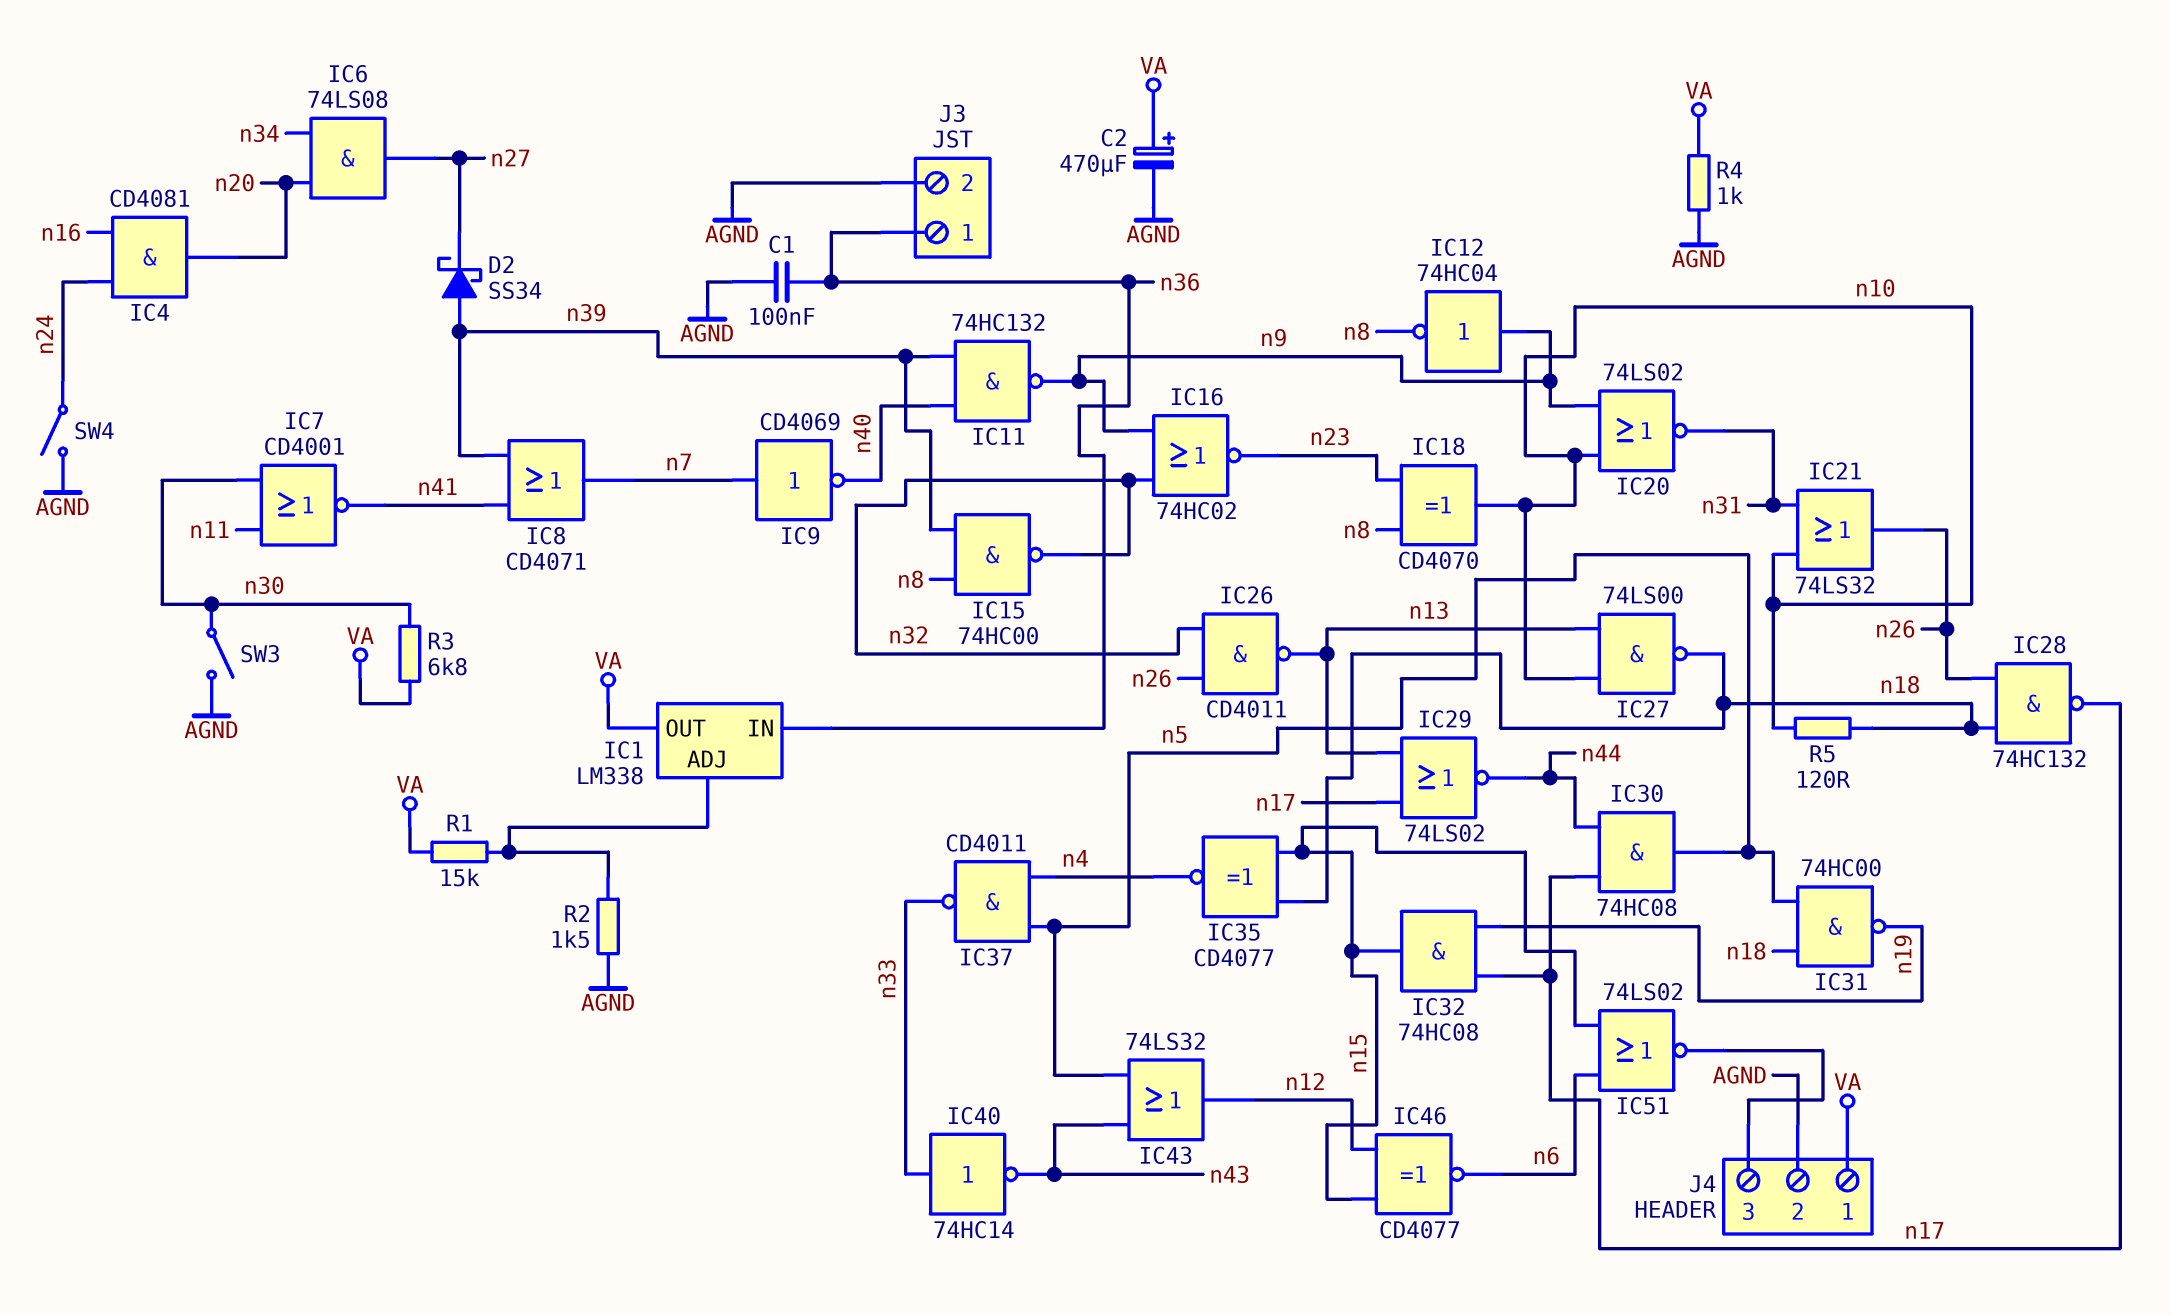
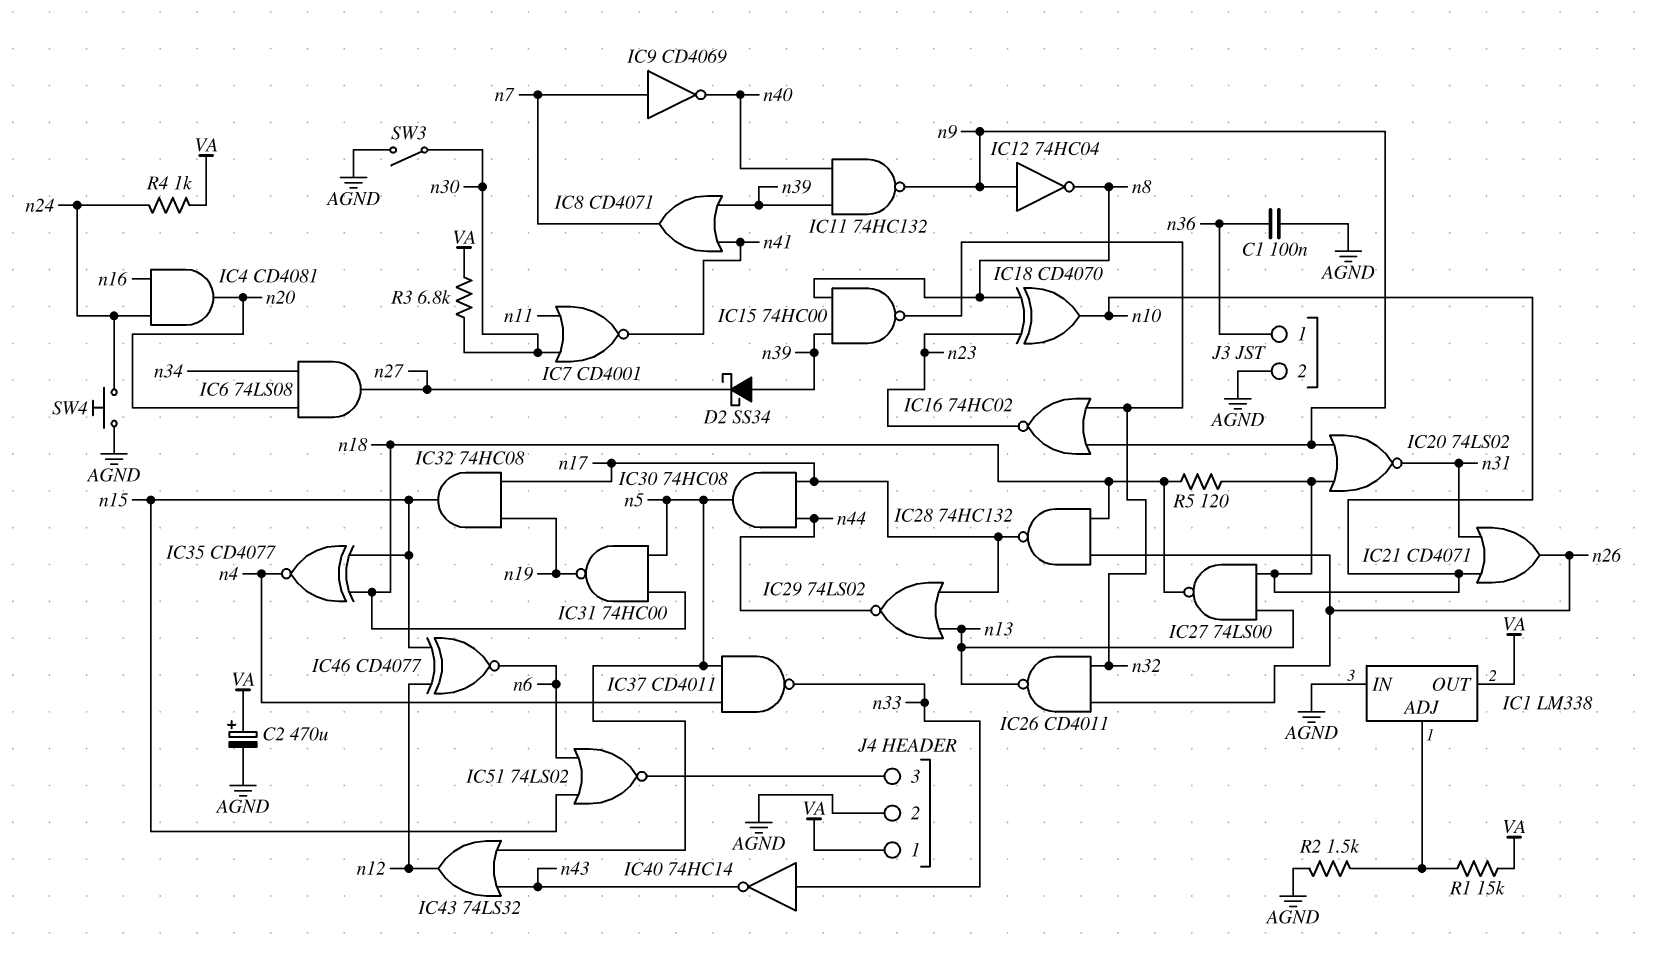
IC1 pin IN: n36 -> AGND
IC21: OR 74LS32 (in n10, in n31, out n26) -> OR CD4071 (in n10, in n31, out n26)
R4: 1k (AGND, VA) -> 1k (VA, n24)
SW4: switch (AGND, n24) -> button (AGND, n24)

